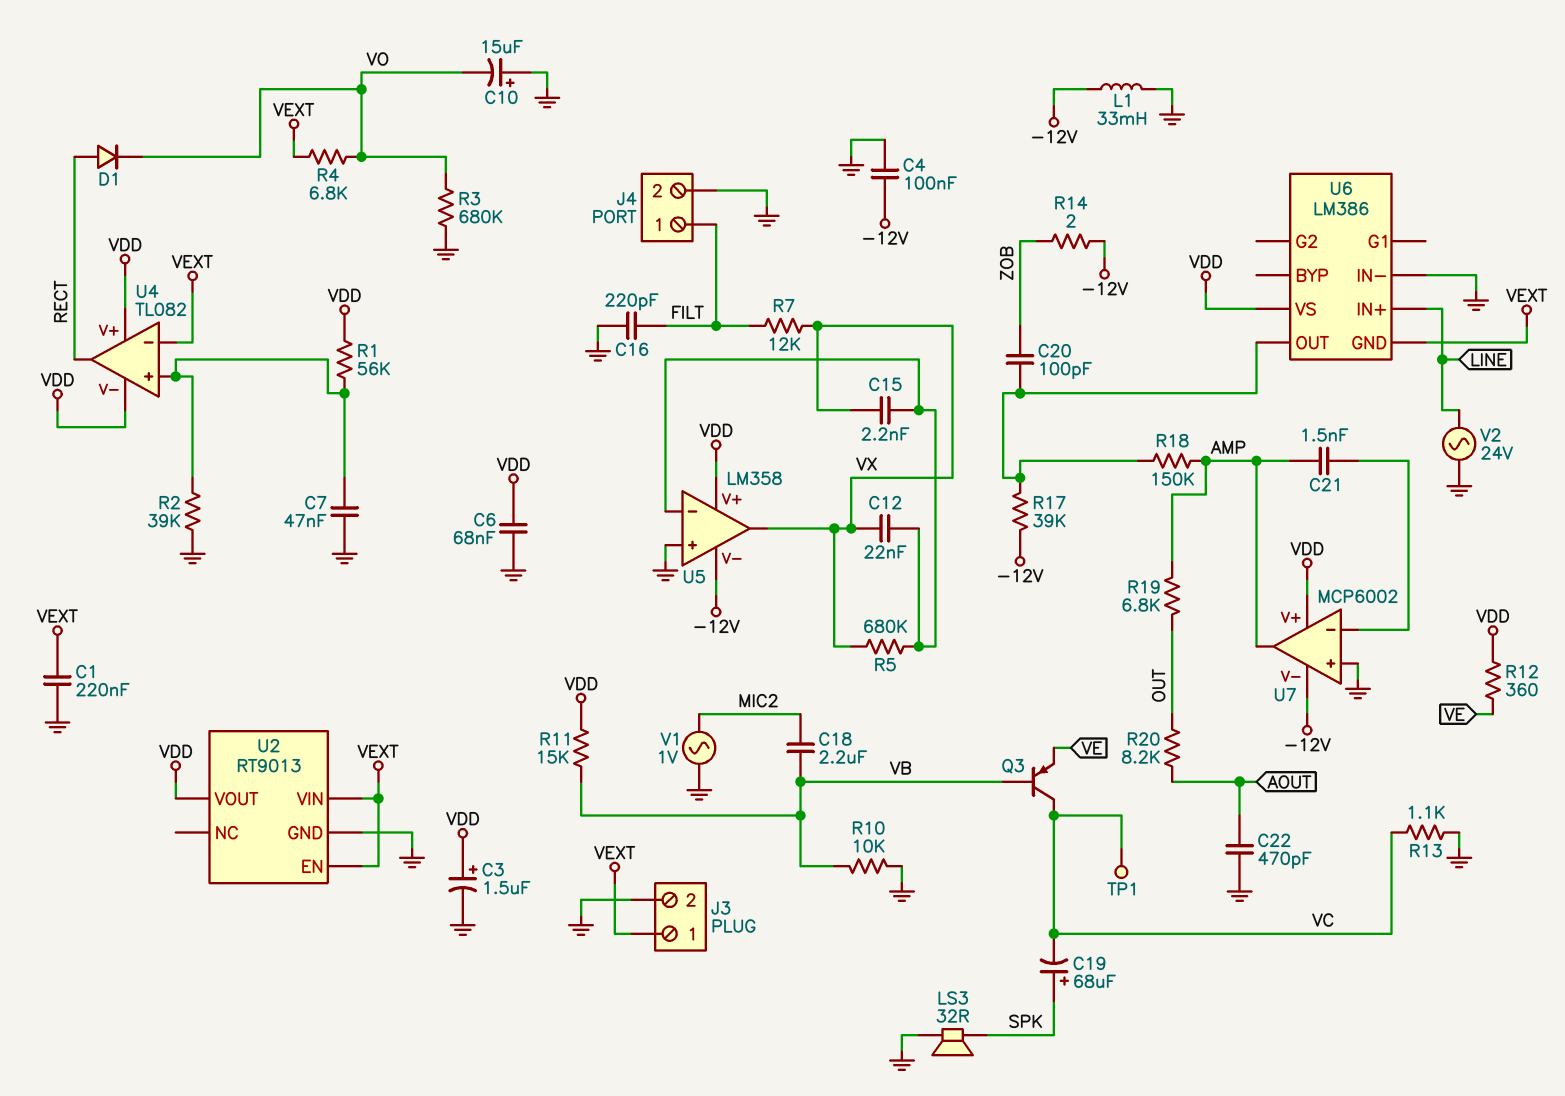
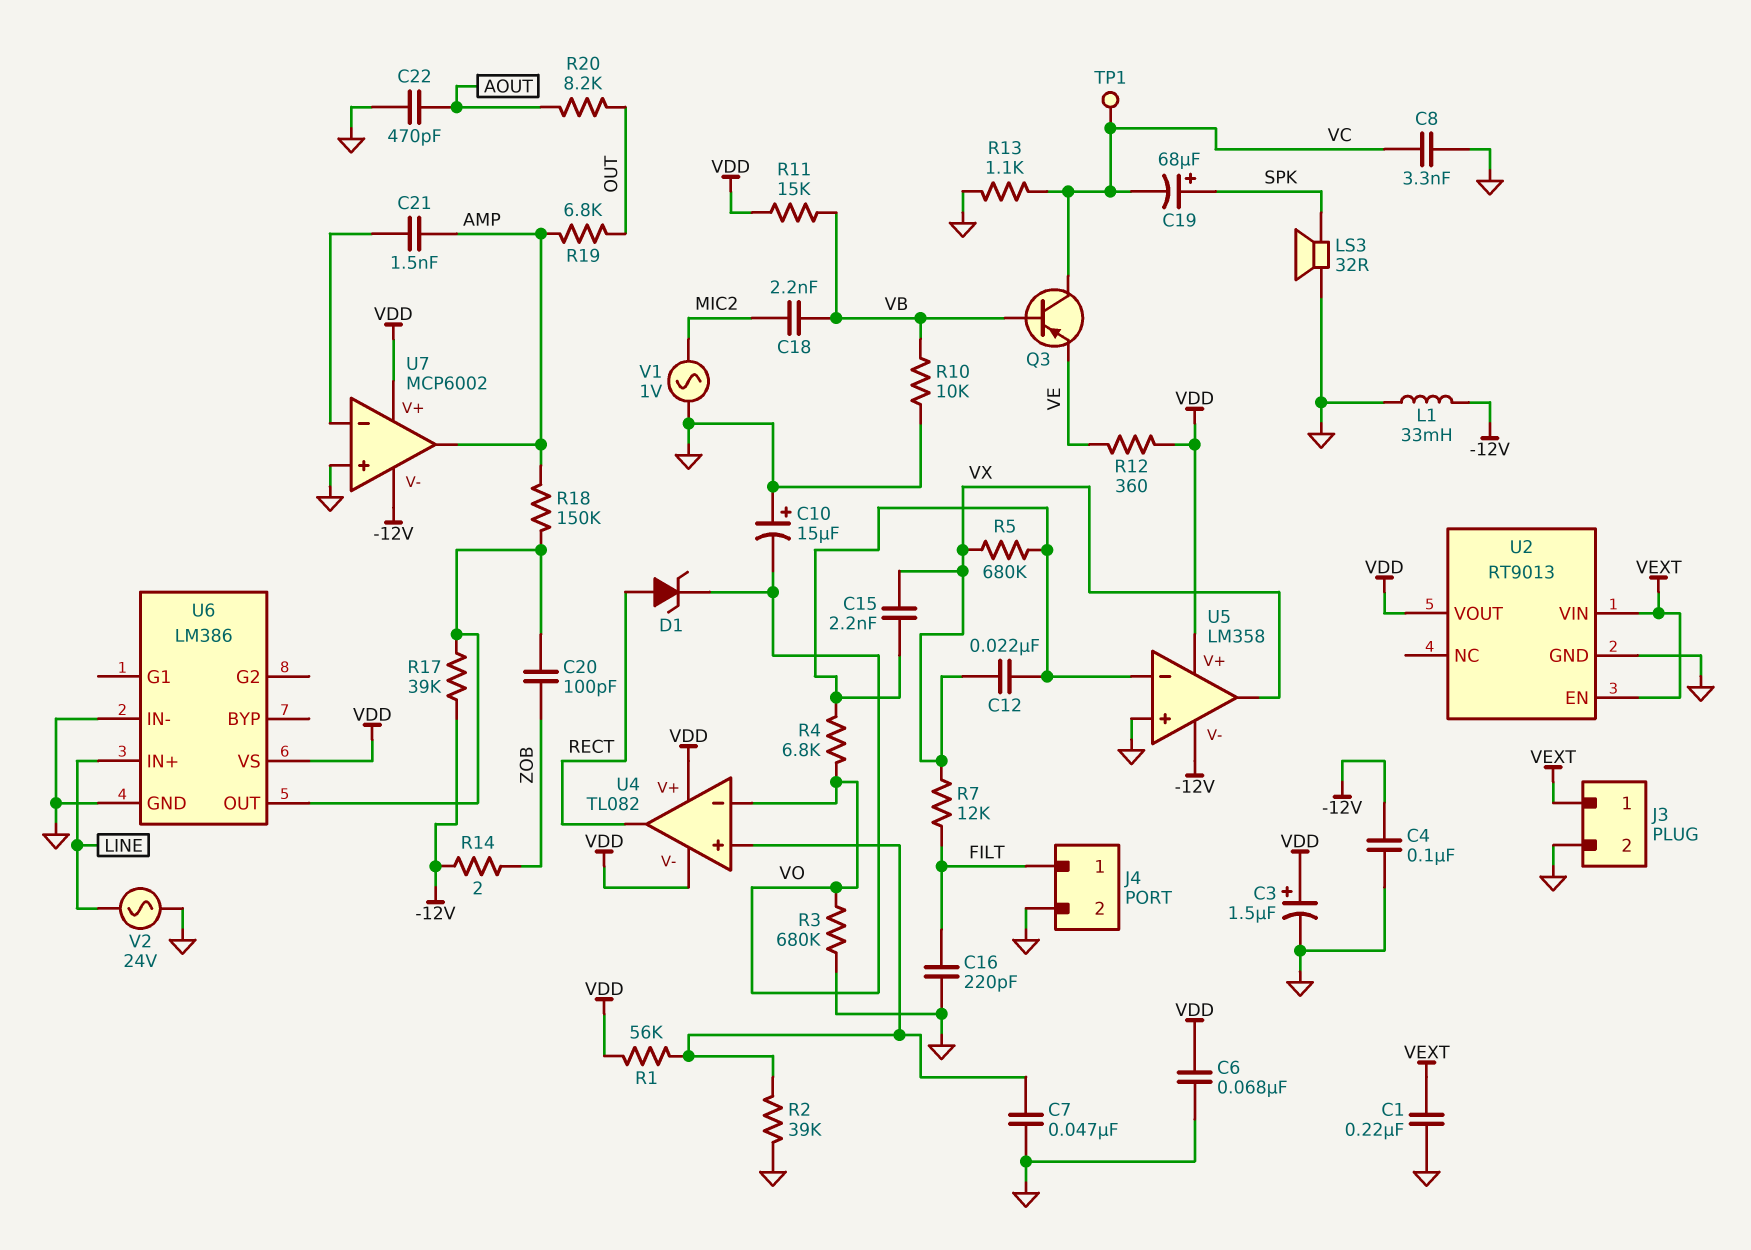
C8: none -> 3.3nF (GND, VC)
C18: 2.2uF (MIC2, VB) -> 2.2nF (MIC2, VB)
D1: diode (A RECT, K VO) -> zener (A RECT, K VO)
R4: 6.8k (VEXT, VO) -> 6.8k (U5/in-, VO)
U4 pin in-: VEXT -> VO
U6 pin GND: VEXT -> GND

